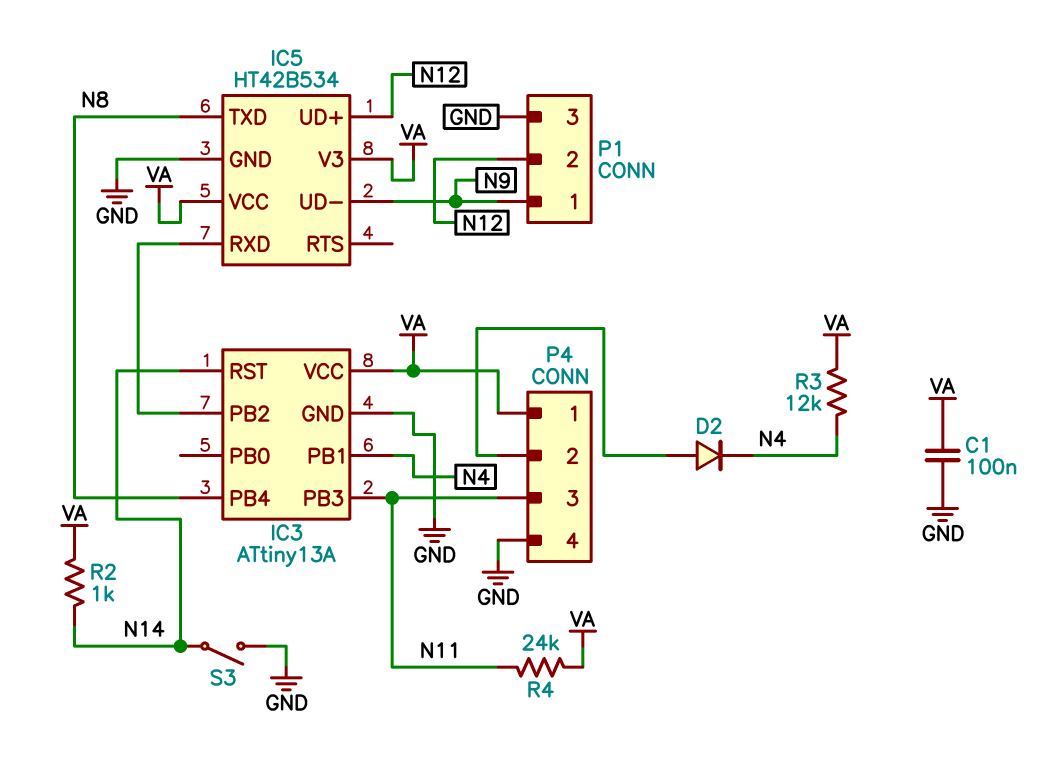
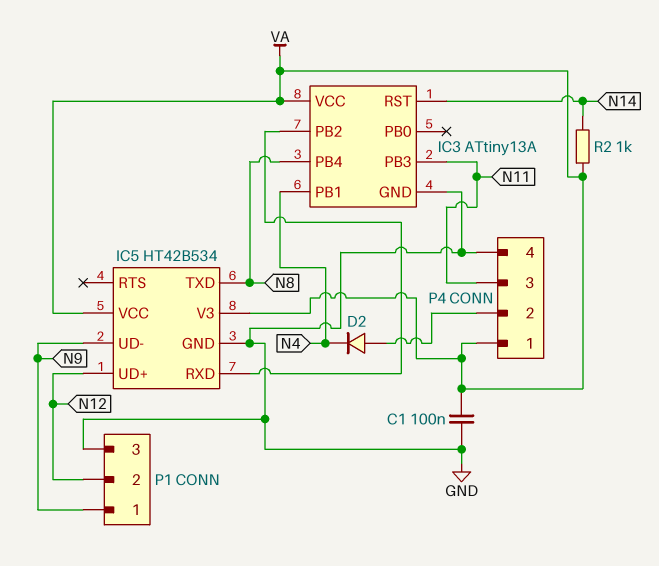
R3: 12k (N4, VA) -> none
R4: 24k (N11, VA) -> none
S3: switch (GND, N14) -> none

